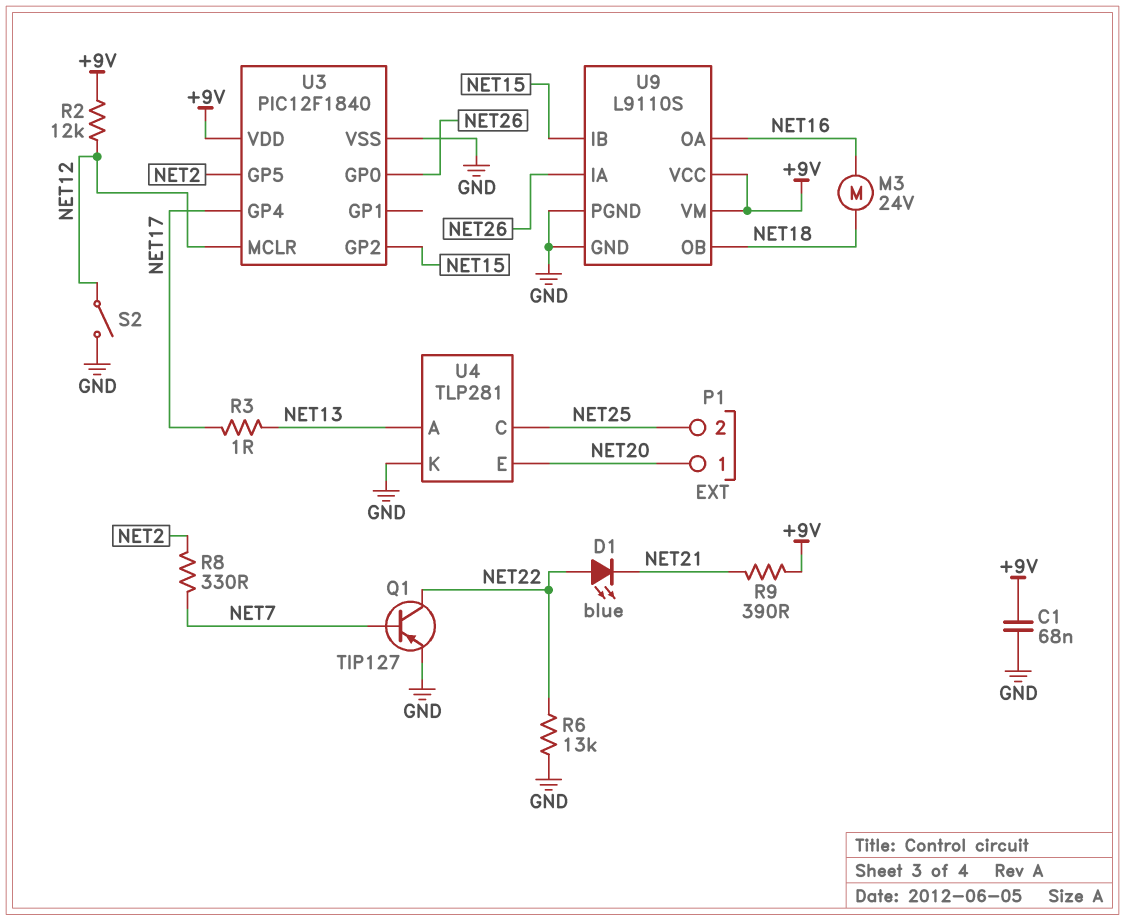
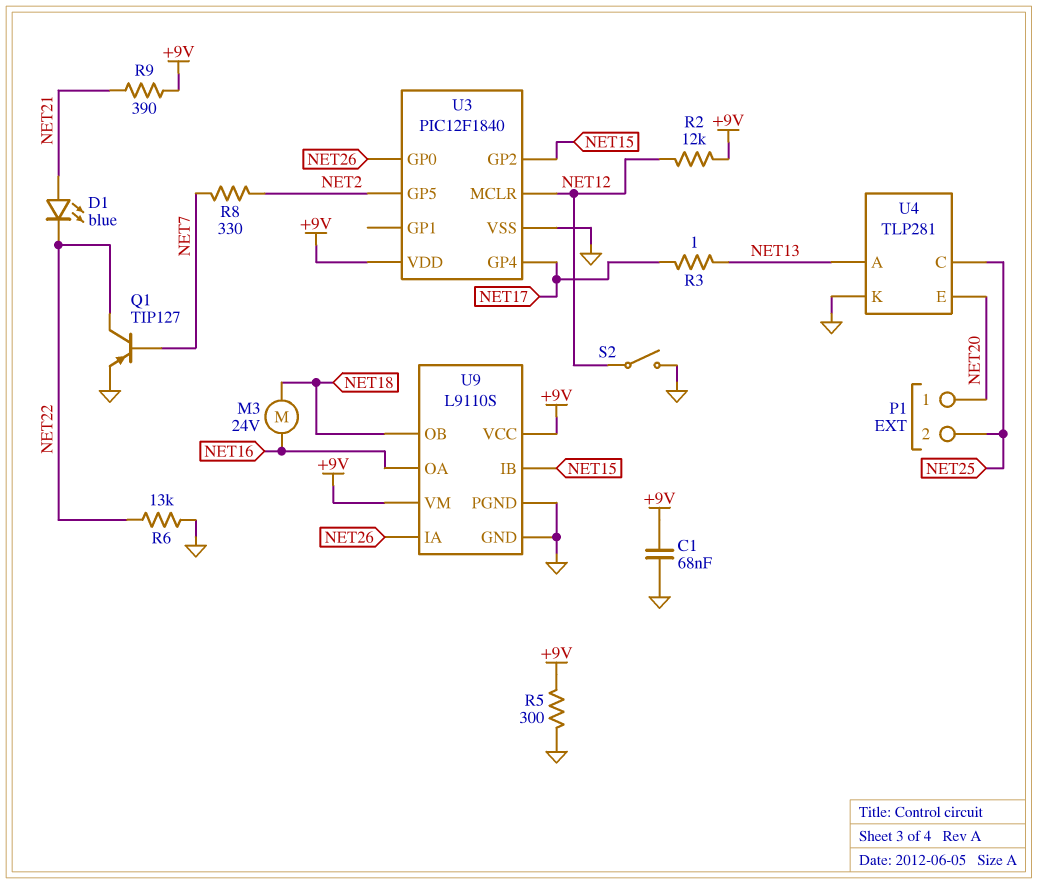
D1: LED blue (A NET22, K NET21) -> LED blue (A NET21, K NET22)
R5: none -> 300 (+9V, GND)

